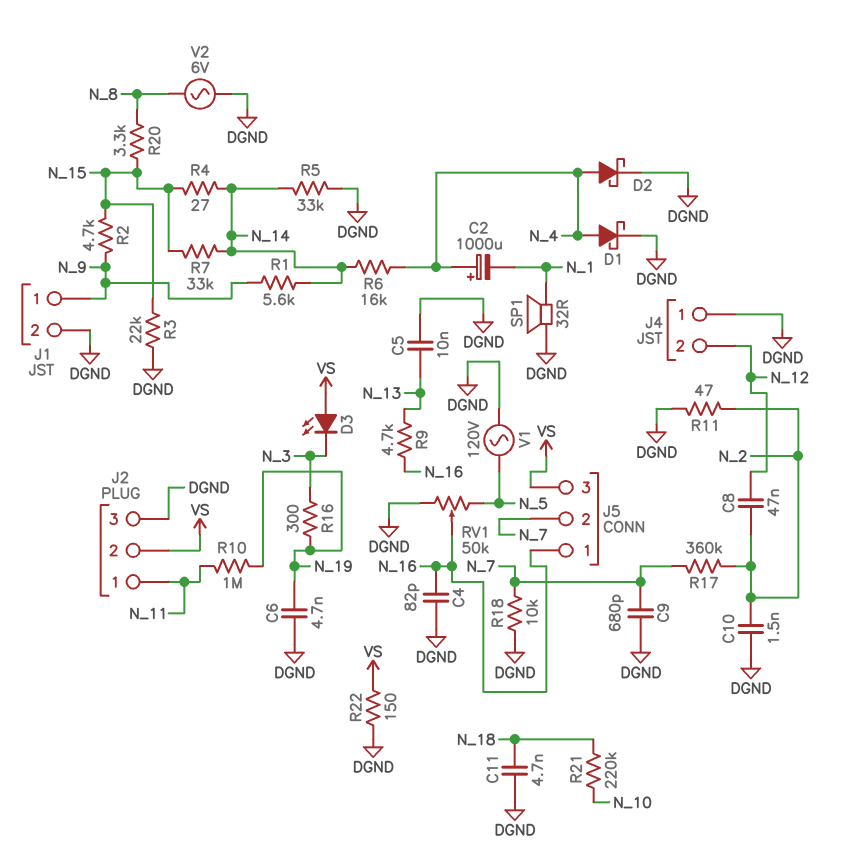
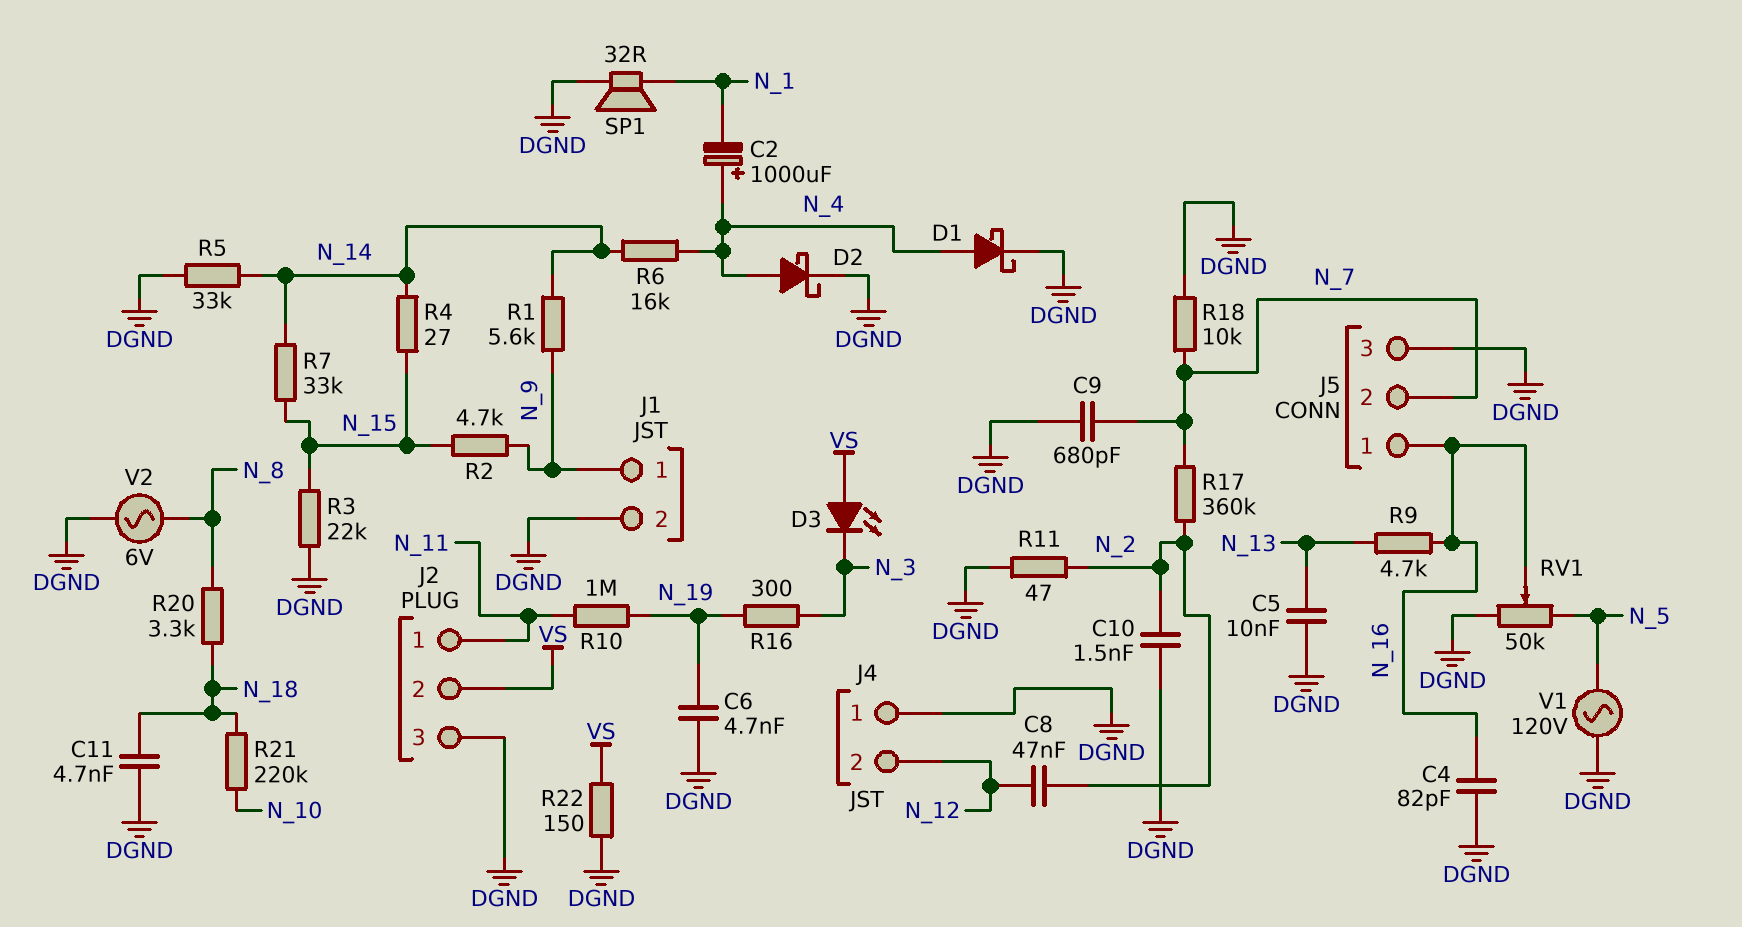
J5 pin 3: VS -> DGND
R20: 3.3k (N_8, N_15) -> 3.3k (N_8, N_18)

